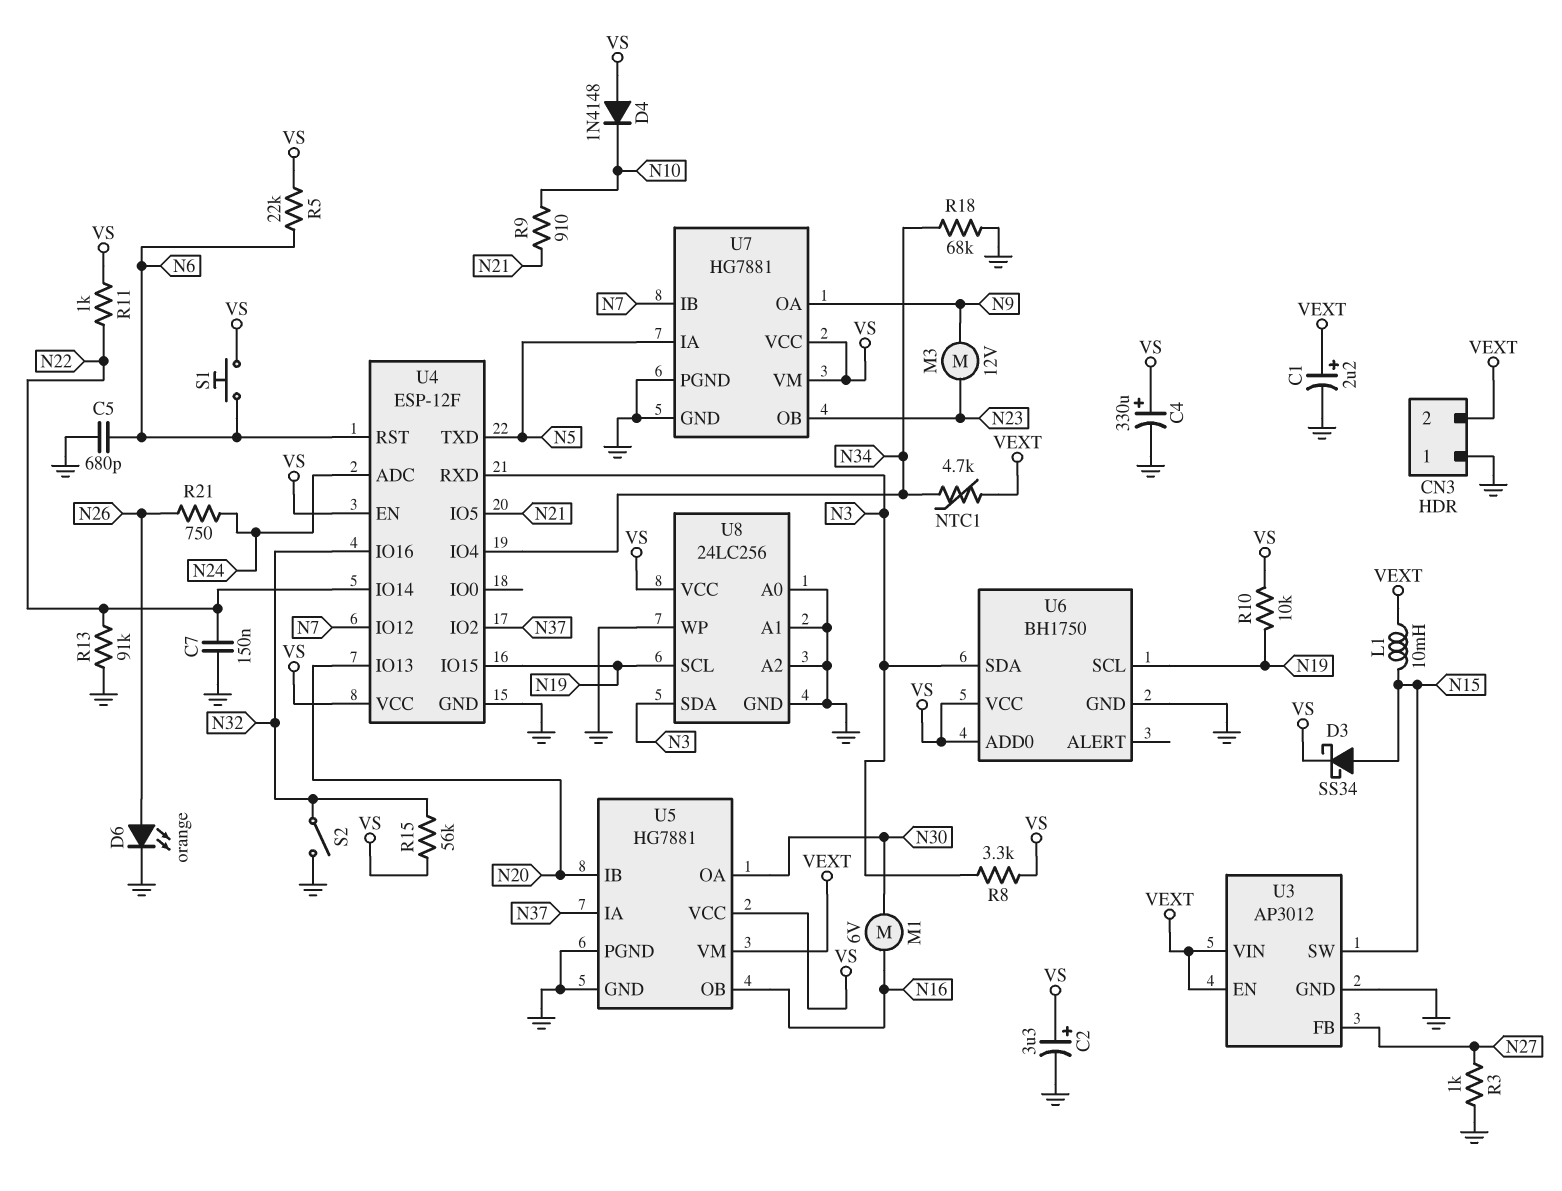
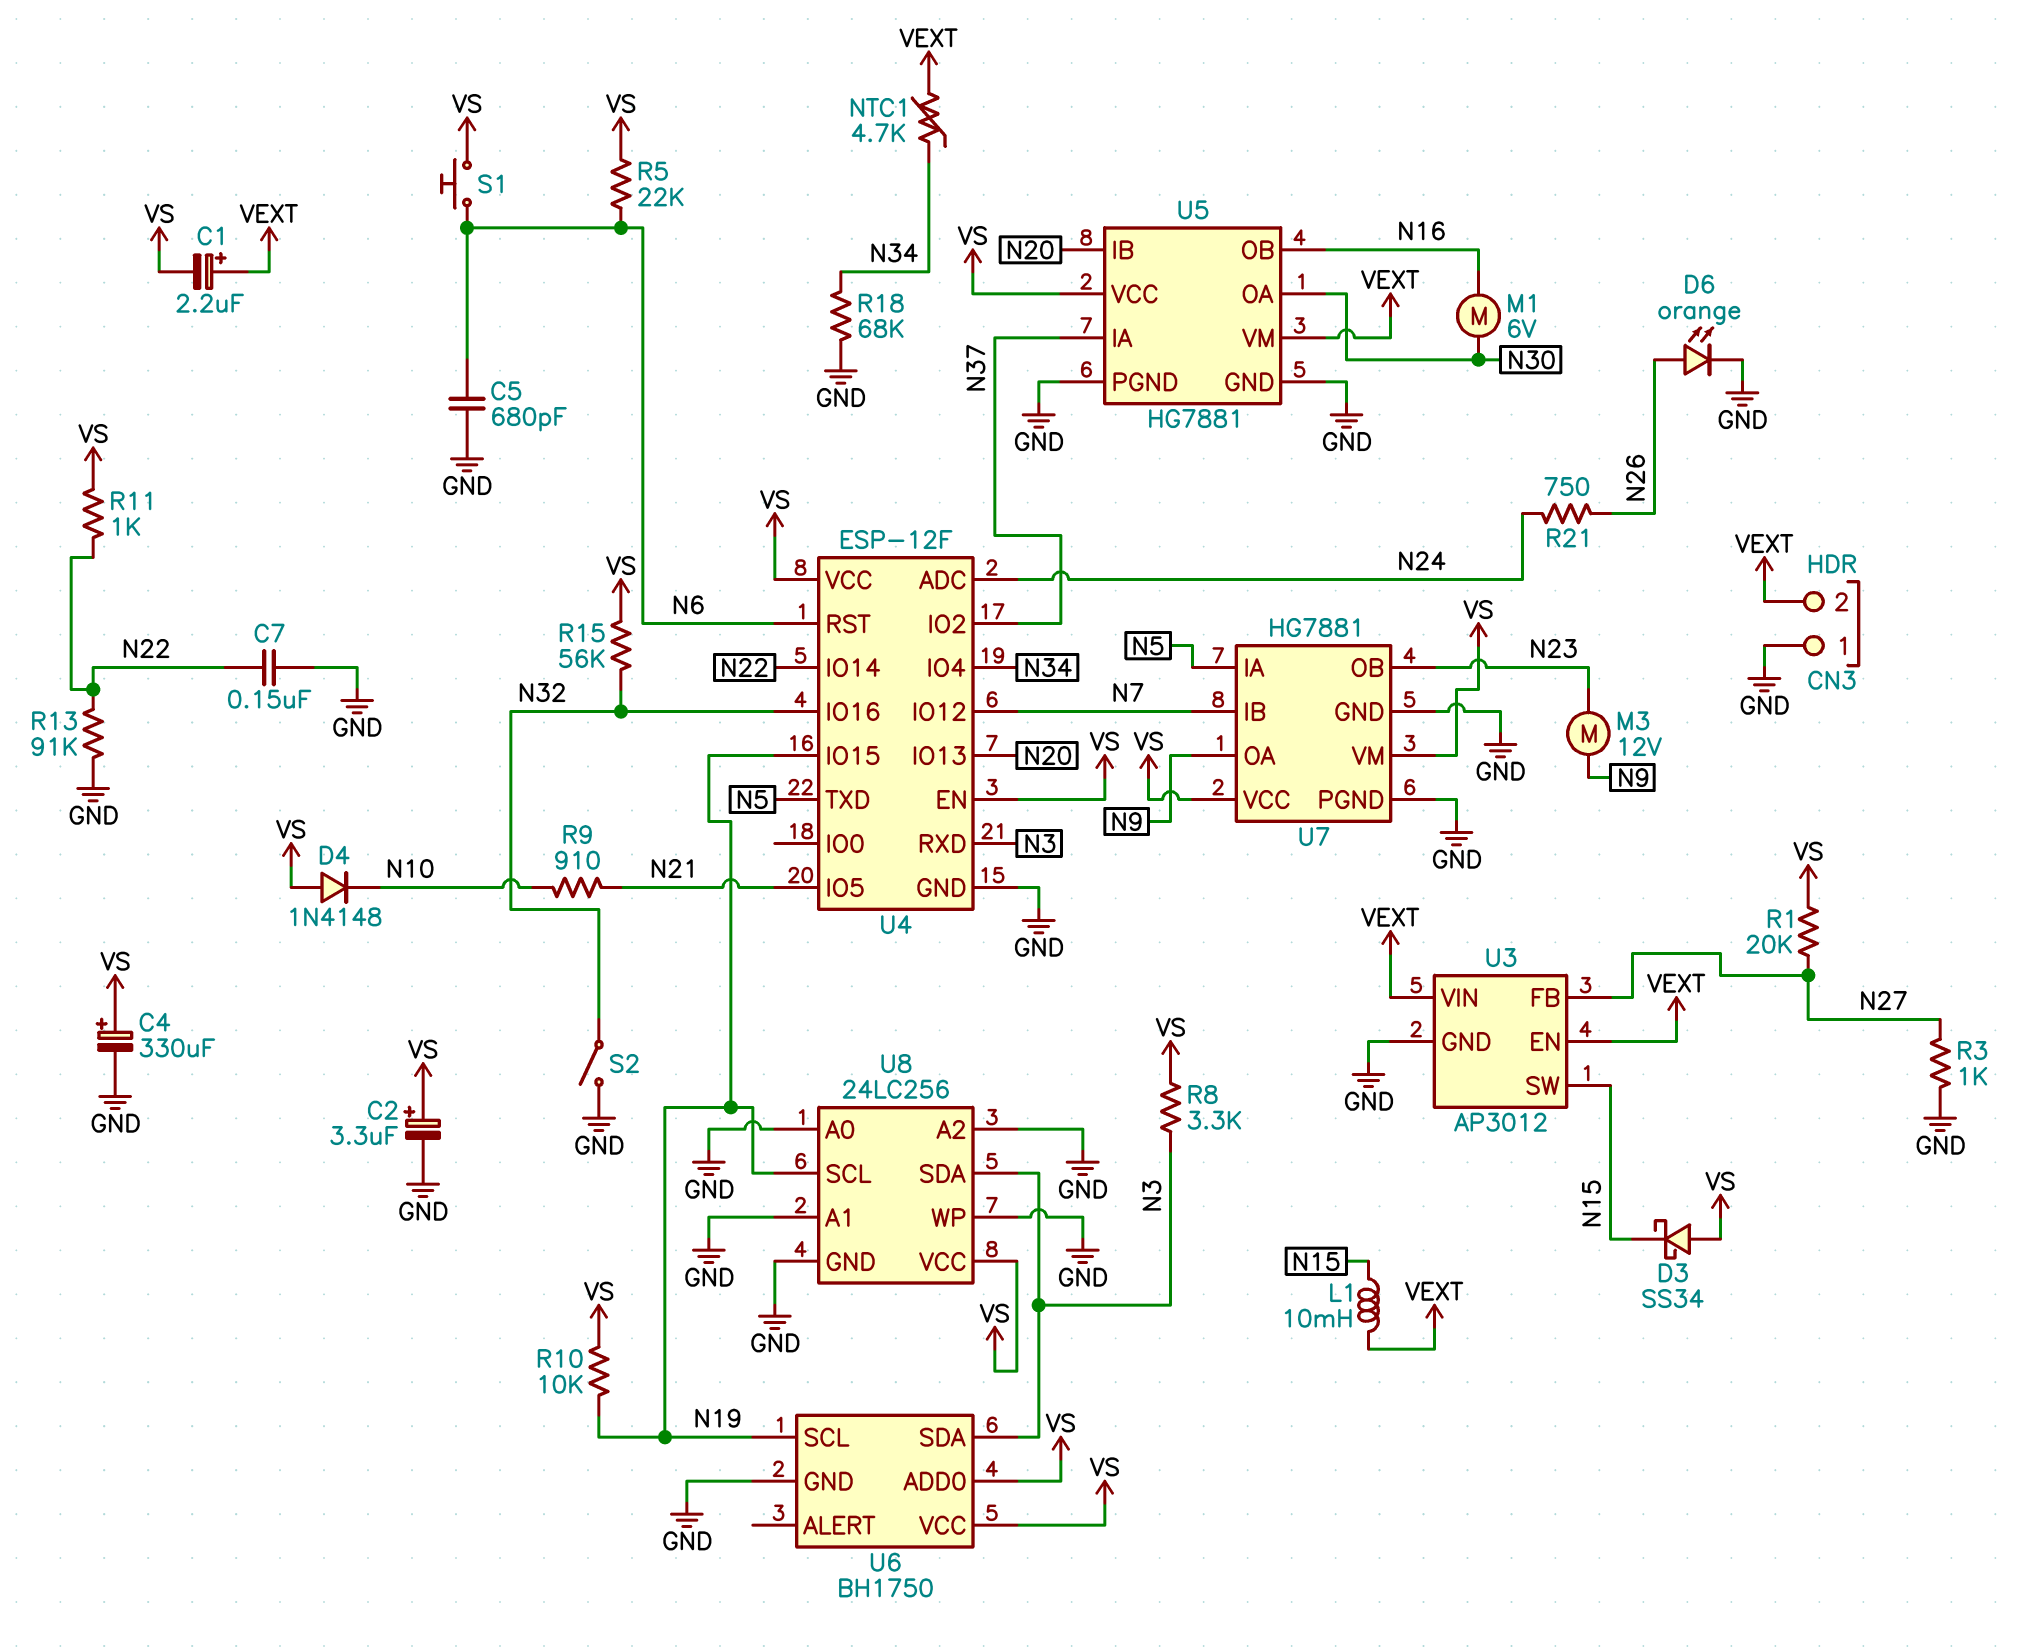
C1: 2.2uF (plus VEXT, minus GND) -> 2.2uF (plus VEXT, minus VS)
D3: schottky SS34 (A N15, K VS) -> schottky SS34 (A VS, K N15)
R1: none -> 20k (N27, VS)

